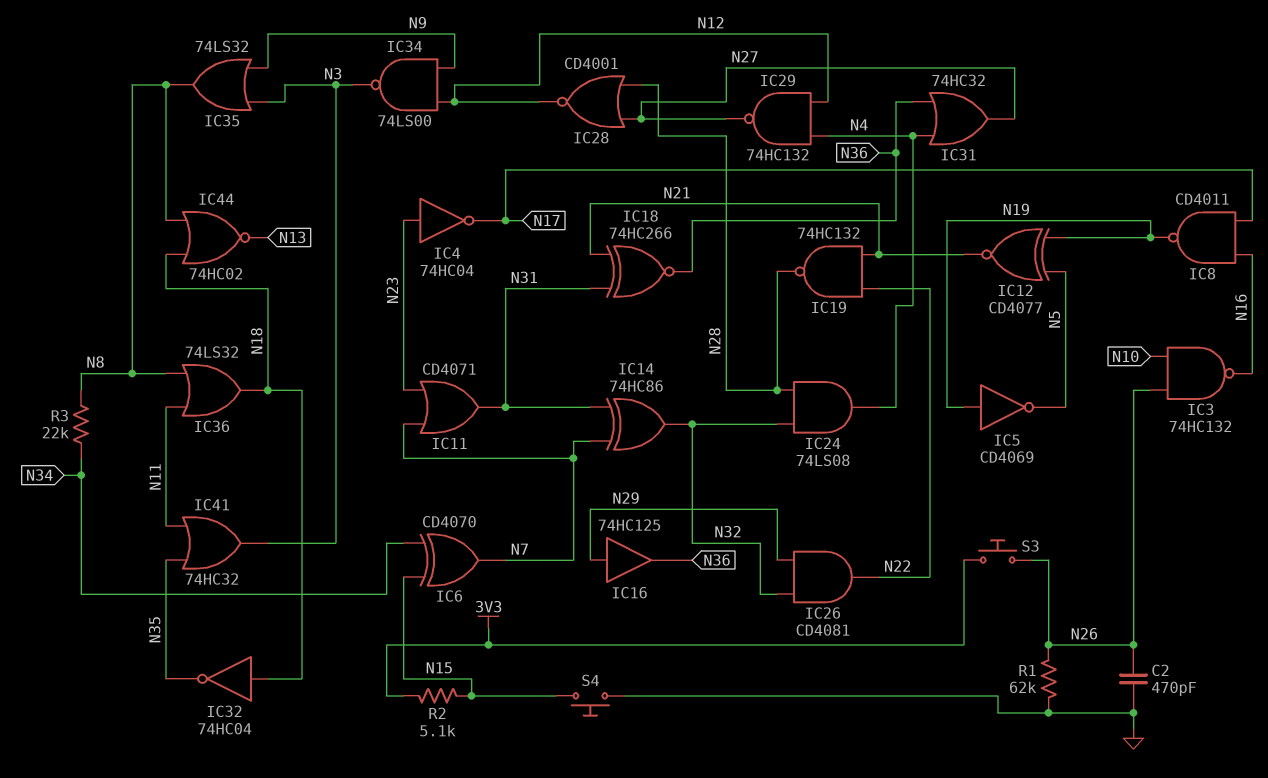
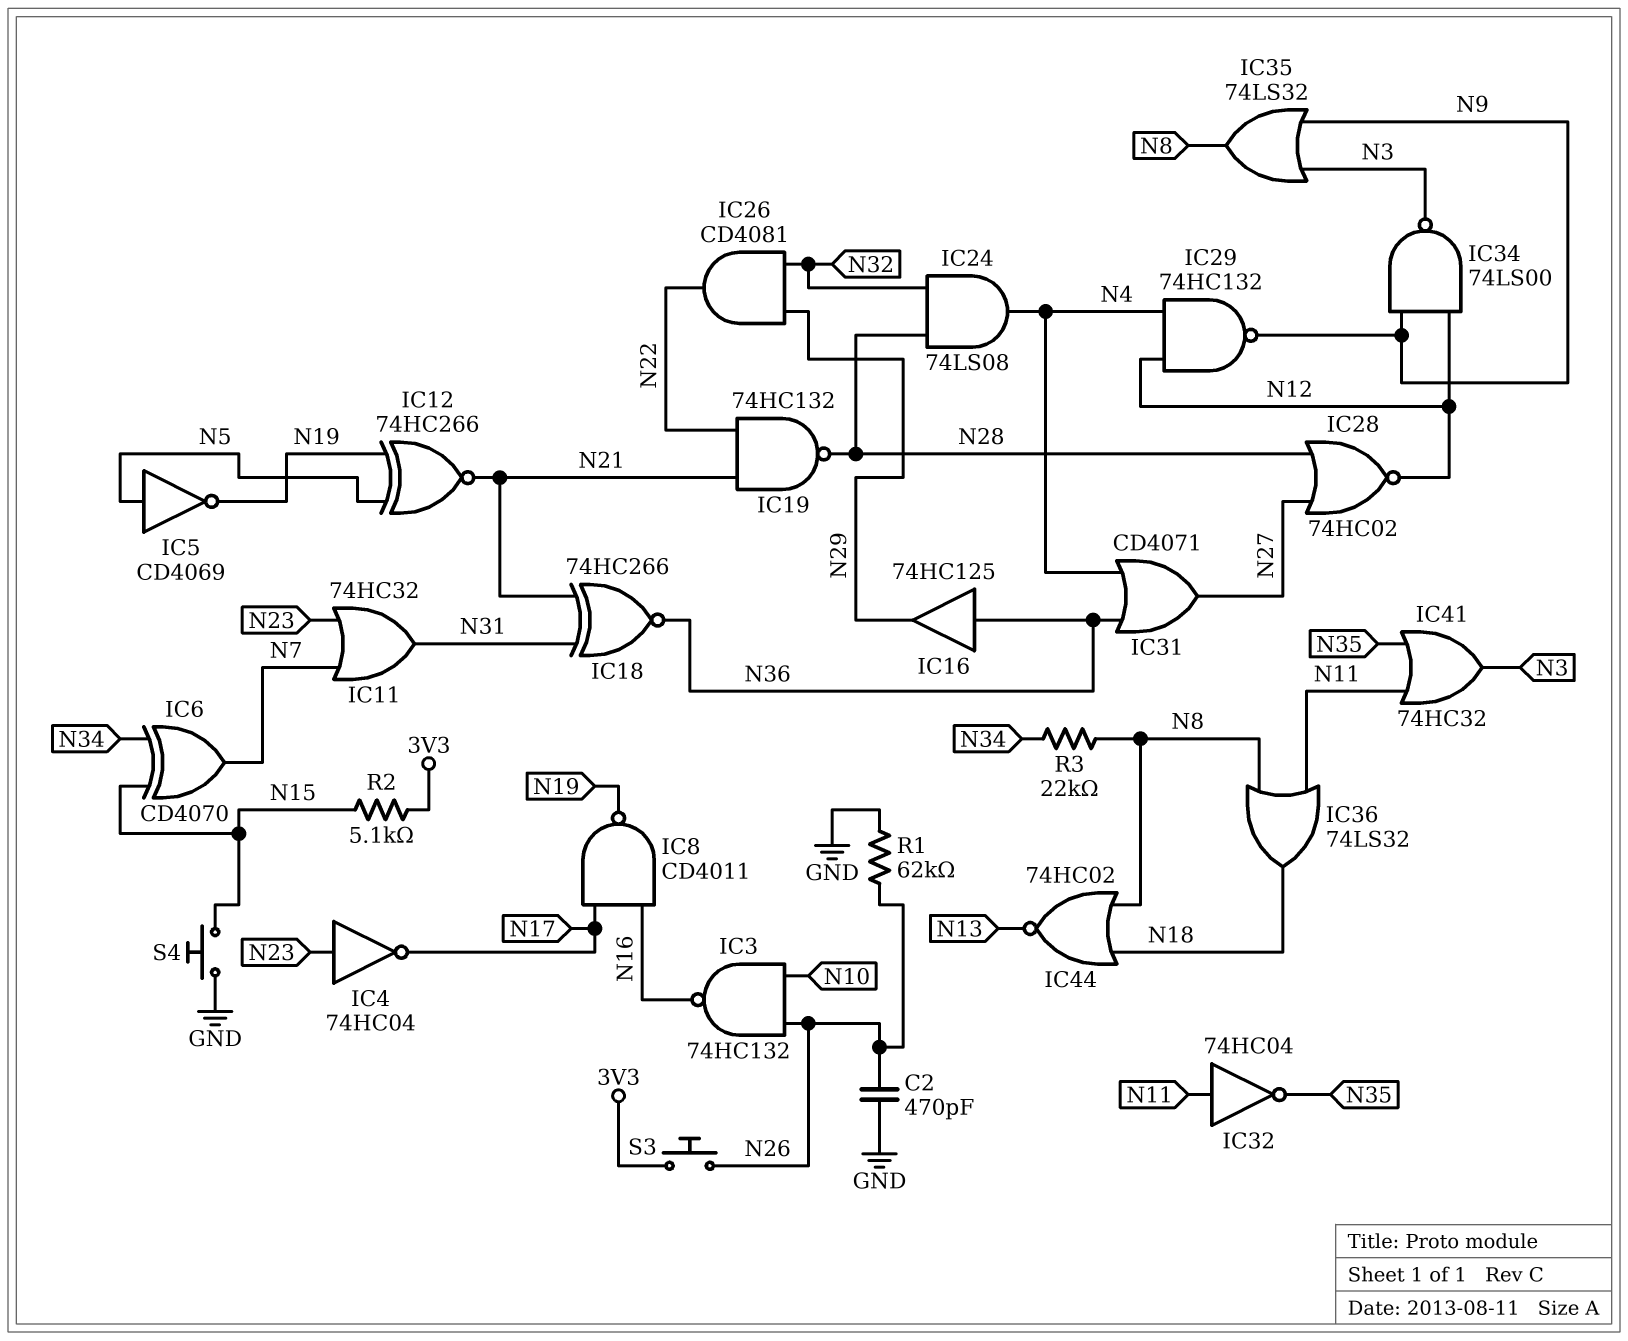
IC5: NOT CD4069 (in N19, out N5) -> NOT CD4069 (in N5, out N19)
IC11: OR CD4071 (in N7, in N23, out N31) -> OR 74HC32 (in N7, in N23, out N31)
IC12: XNOR CD4077 (in N5, in N19, out N21) -> XNOR 74HC266 (in N5, in N19, out N21)
IC14: XOR 74HC86 (in N7, in N31, out N32) -> none
IC16: buffer 74HC125 (in N29, out N36) -> buffer 74HC125 (in N36, out N29)
IC28: NOR CD4001 (in N27, in N28, out N12) -> NOR 74HC02 (in N27, in N28, out N12)
IC29: NAND 74HC132 (in N4, in N12, out N27) -> NAND 74HC132 (in N4, in N12, out N9)
IC31: OR 74HC32 (in N4, in N36, out N27) -> OR CD4071 (in N4, in N36, out N27)
IC32: NOT 74HC04 (in N18, out N35) -> NOT 74HC04 (in N11, out N35)

